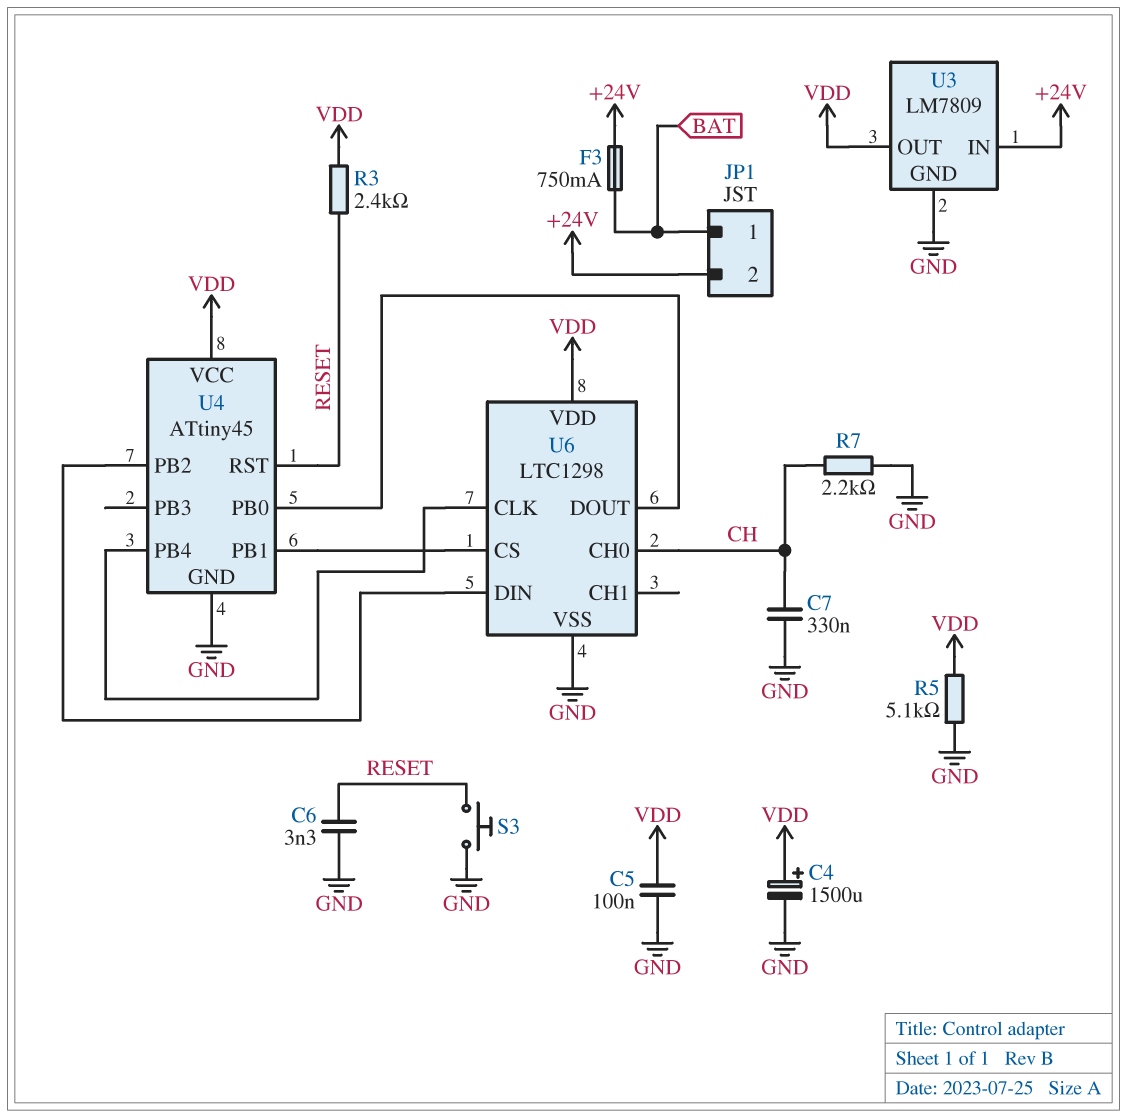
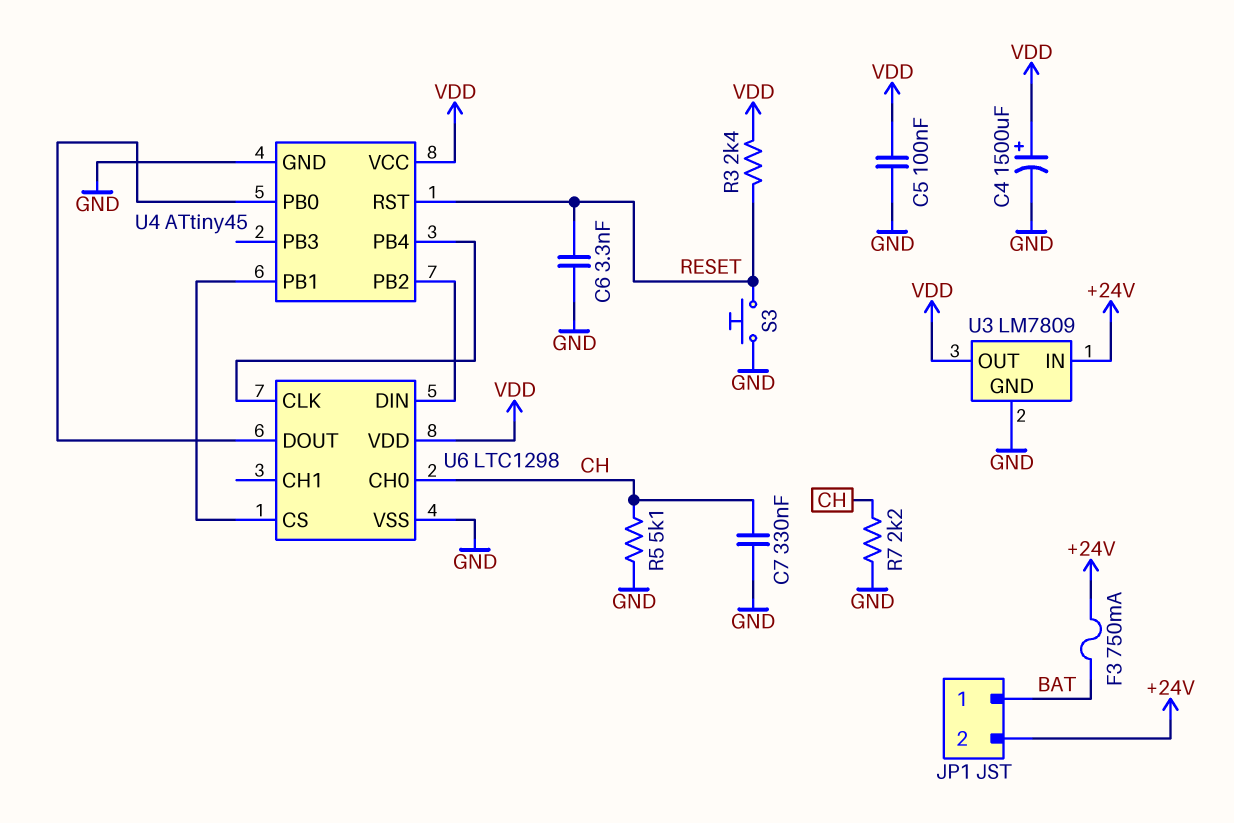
R5: 5.1k (GND, VDD) -> 5.1k (CH, GND)

